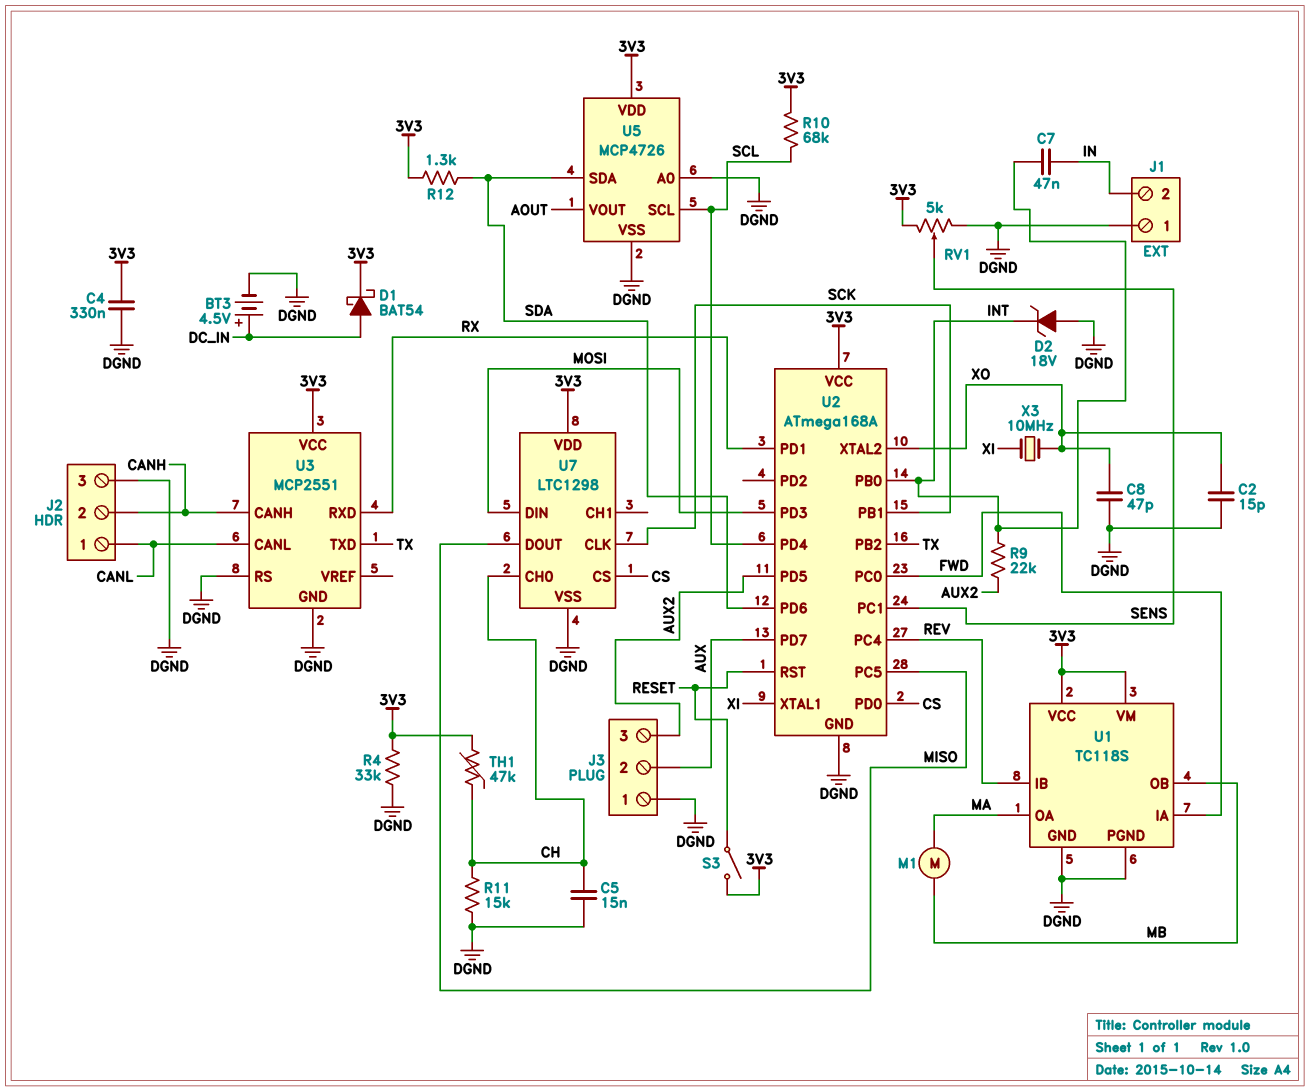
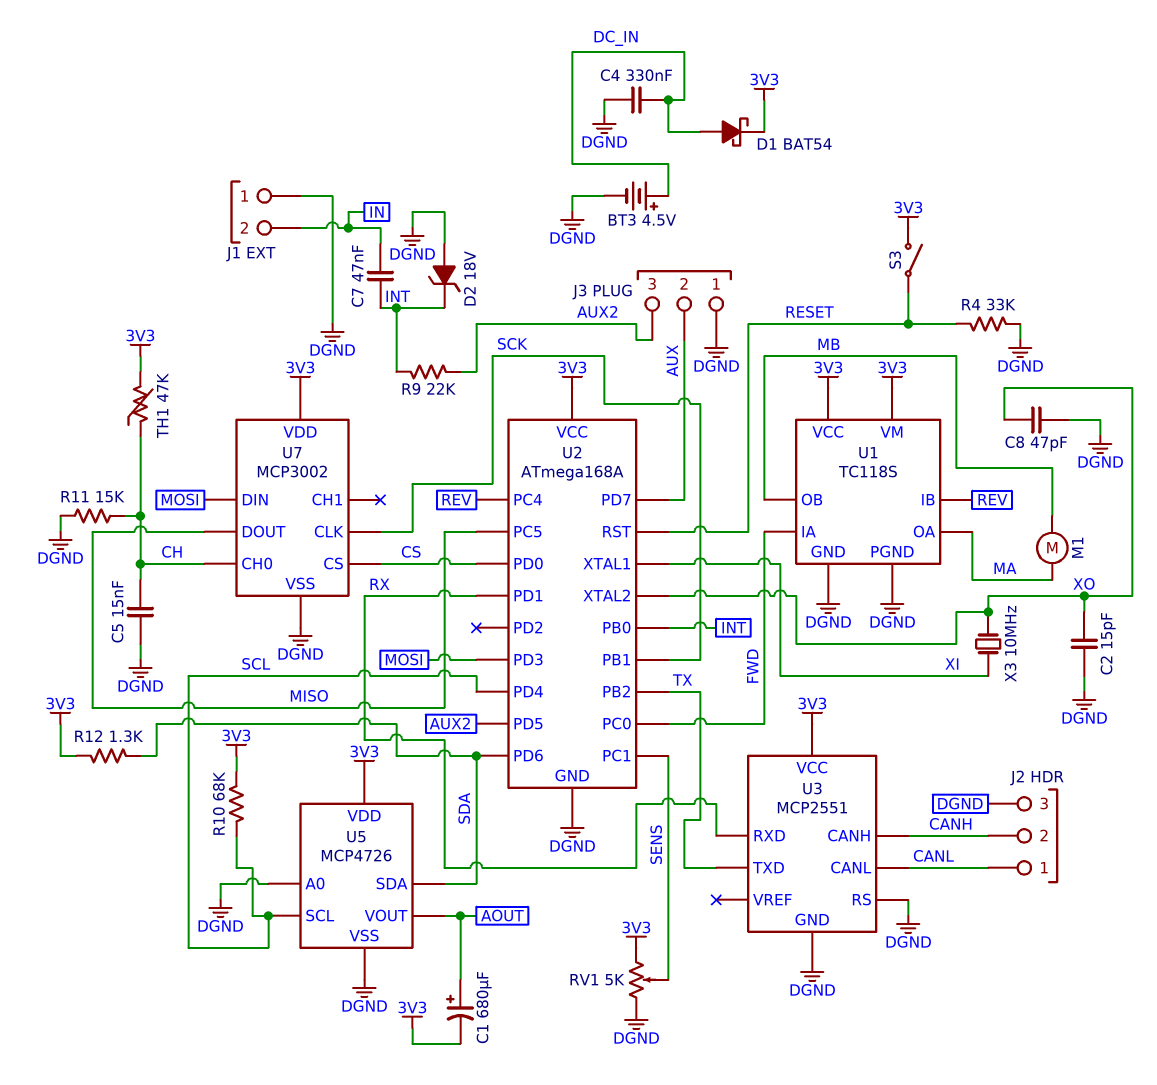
C1: none -> 680uF (plus AOUT, minus 3V3)
C4: 330nF (3V3, DGND) -> 330nF (DC_IN, DGND)
R4: 33k (3V3, DGND) -> 33k (DGND, RESET)
U7: LTC1298 -> MCP3002

